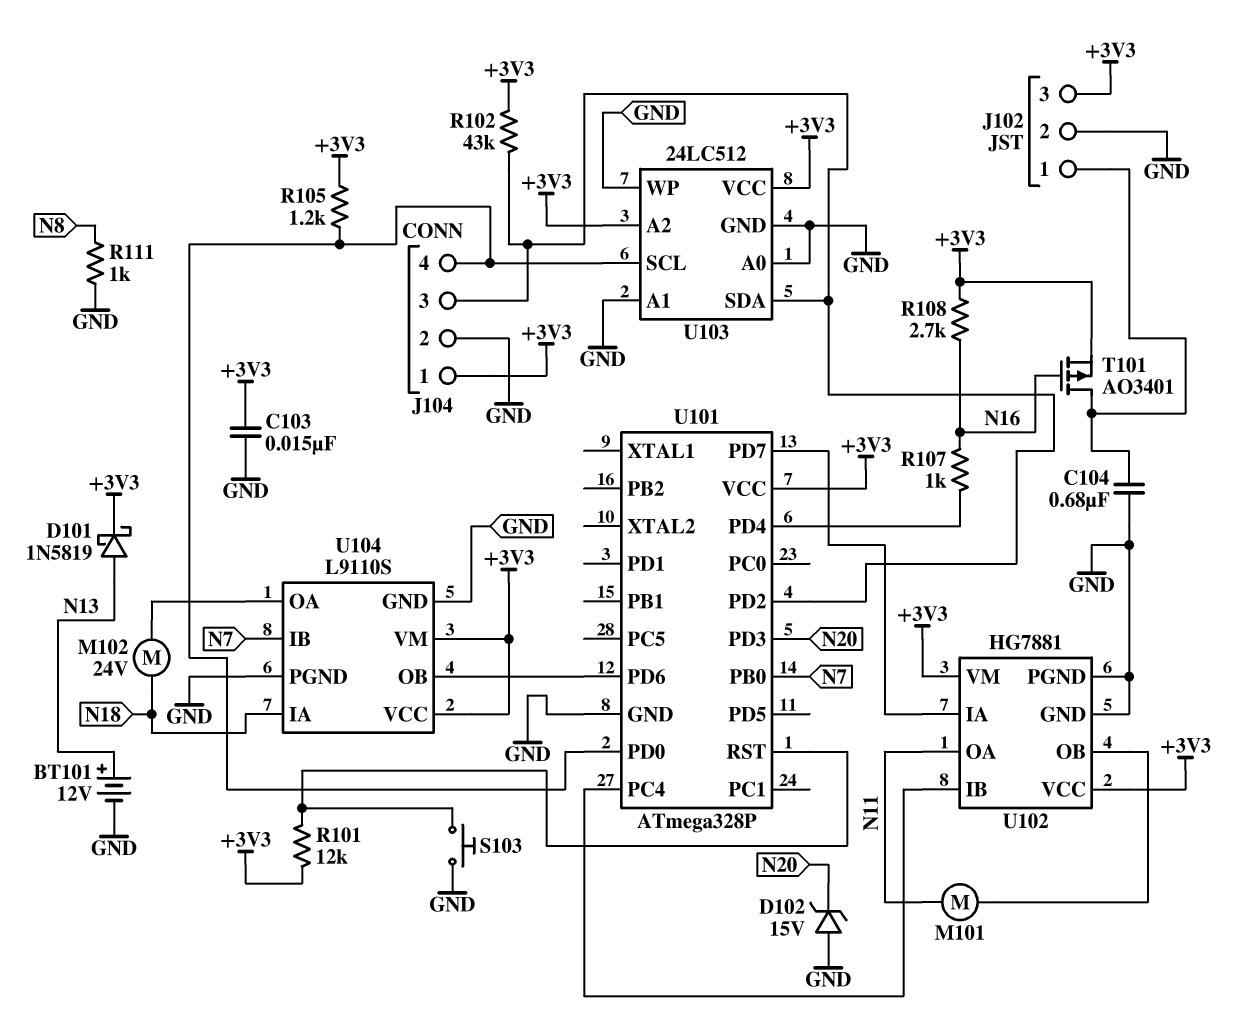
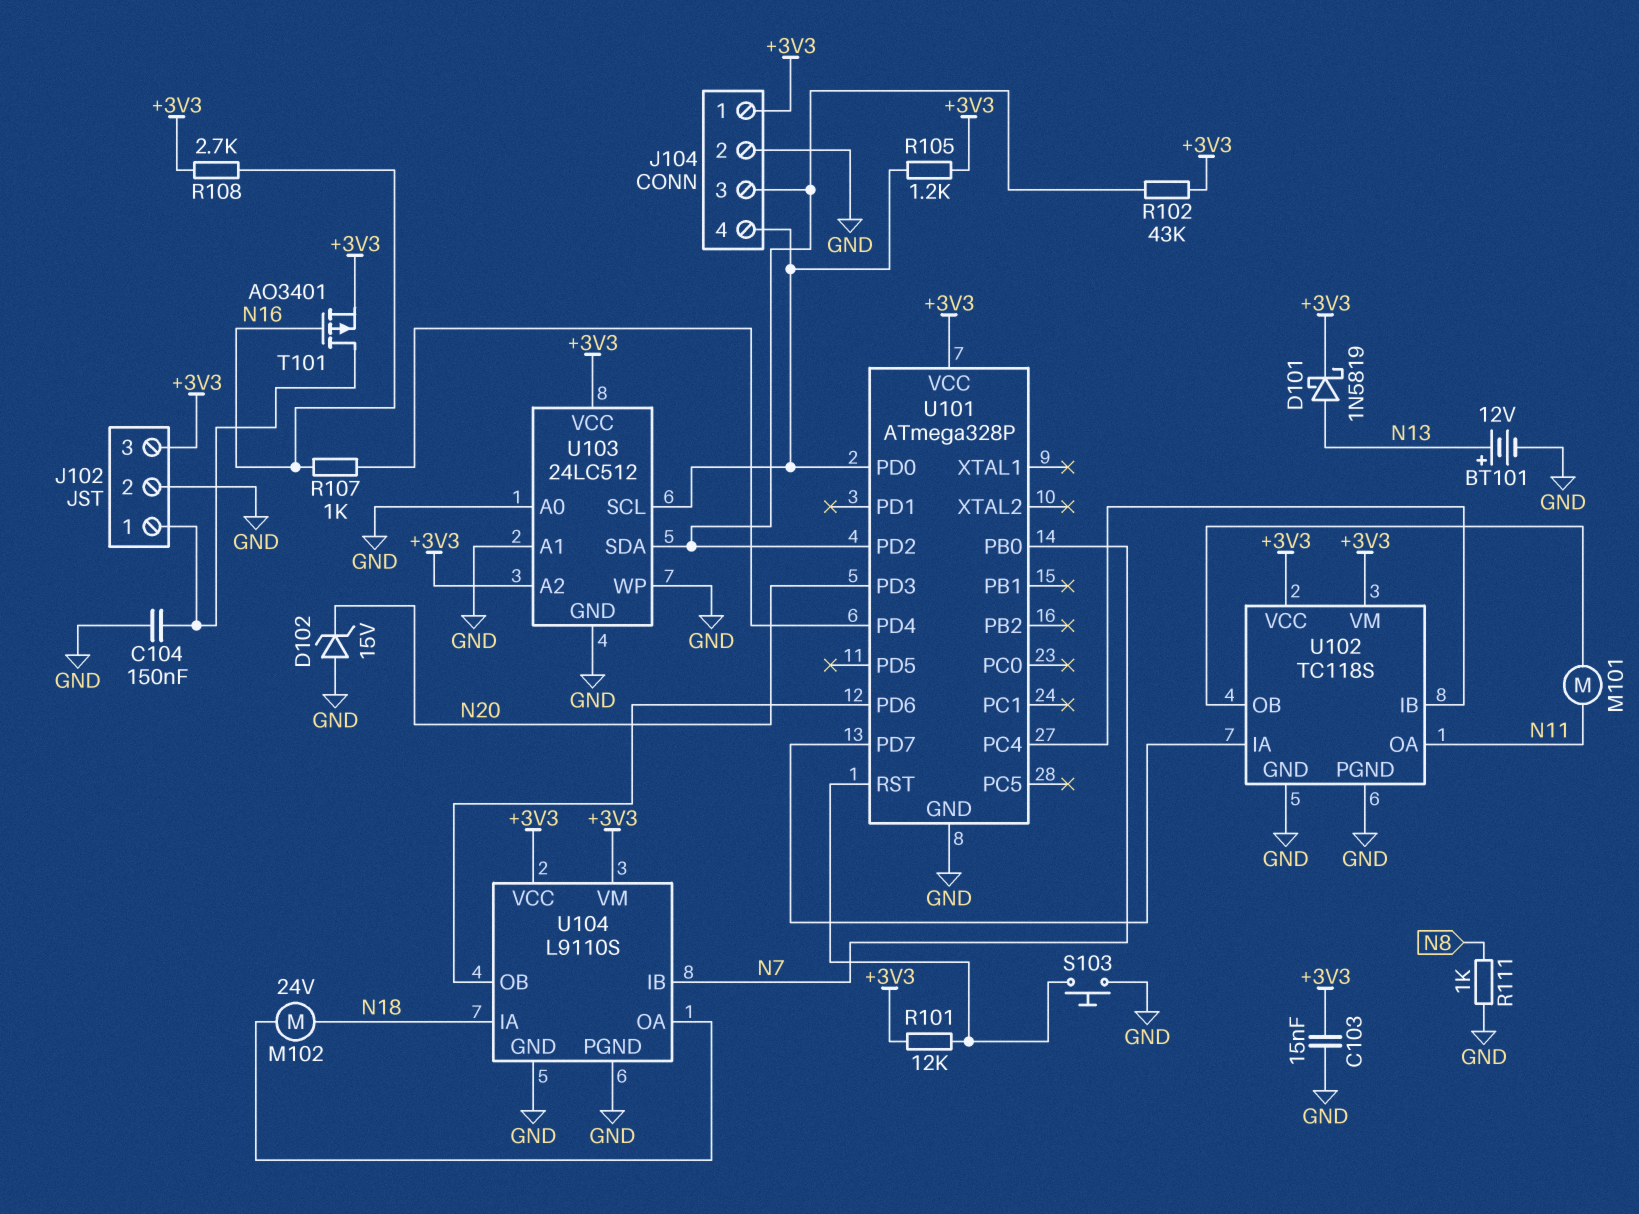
C104: 680nF (GND, J102/1) -> 150nF (GND, J102/1)
U102: HG7881 -> TC118S

